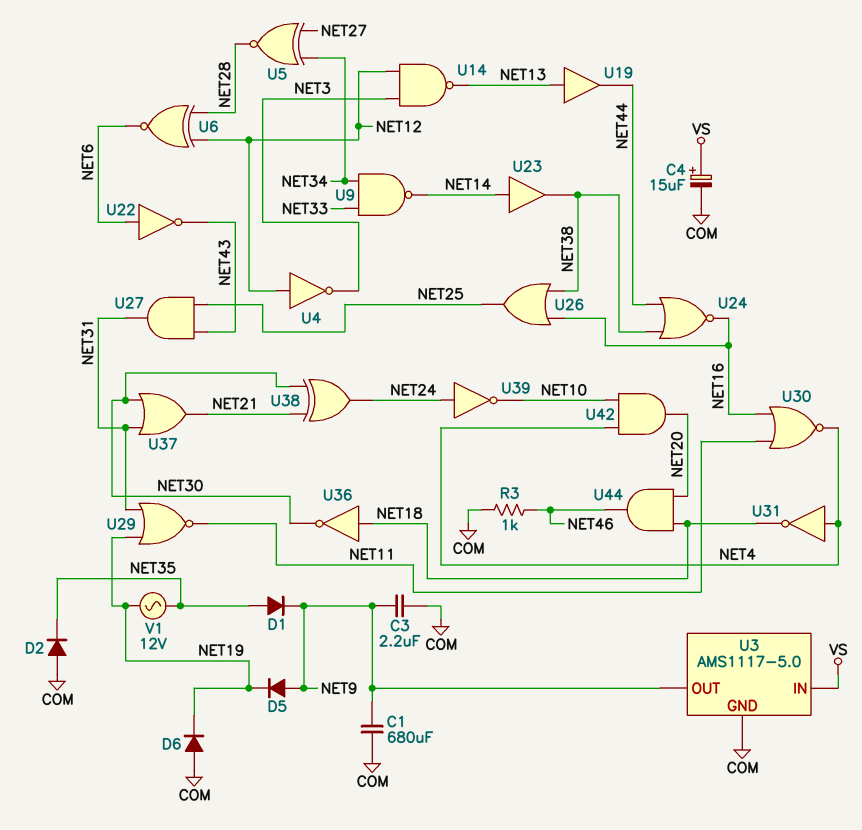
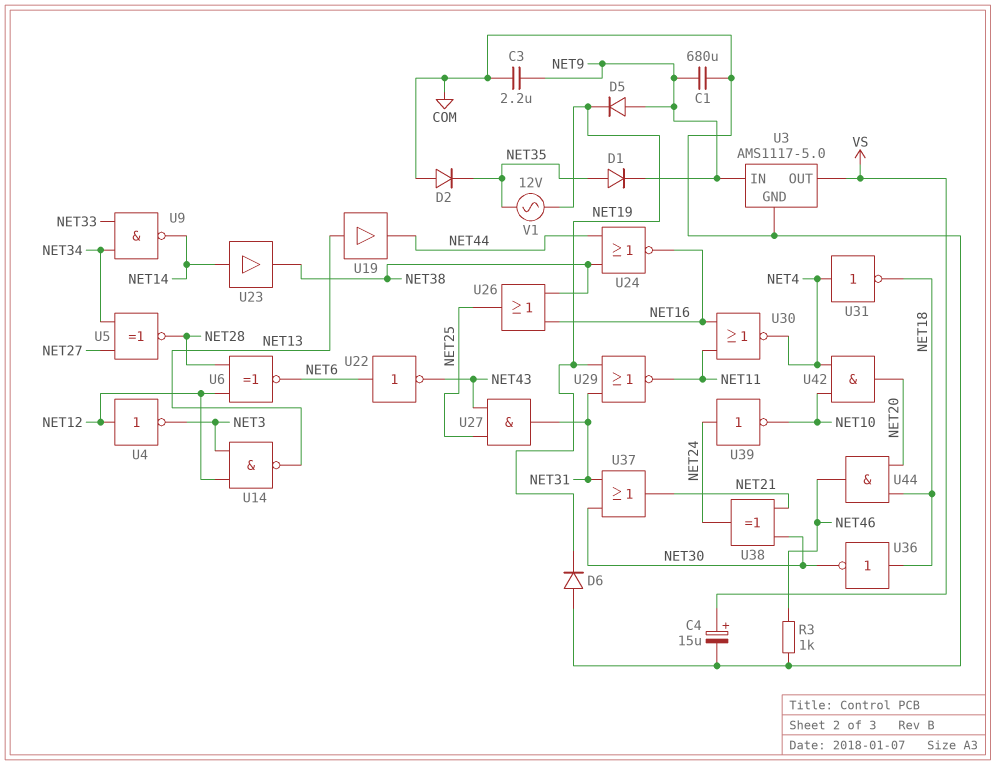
U3 pin IN: VS -> NET9
U3 pin OUT: NET9 -> VS

